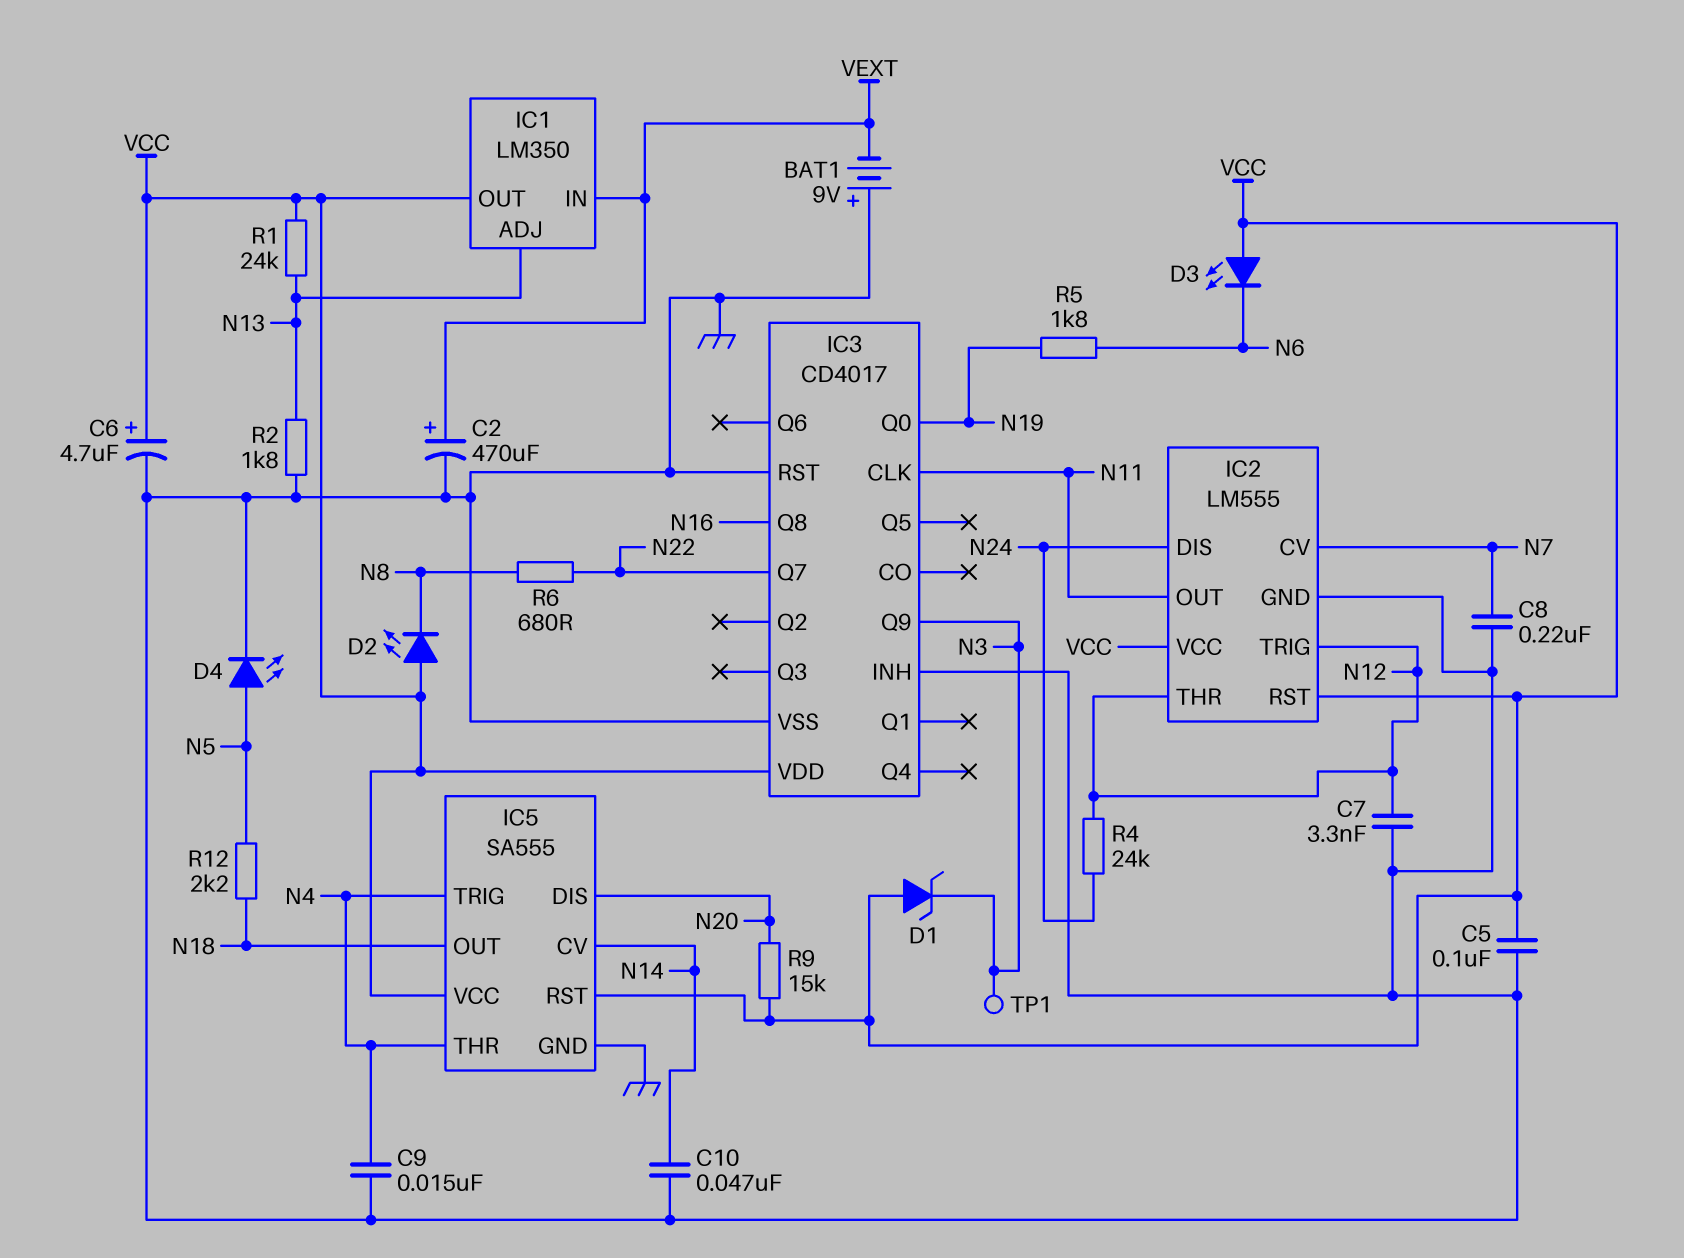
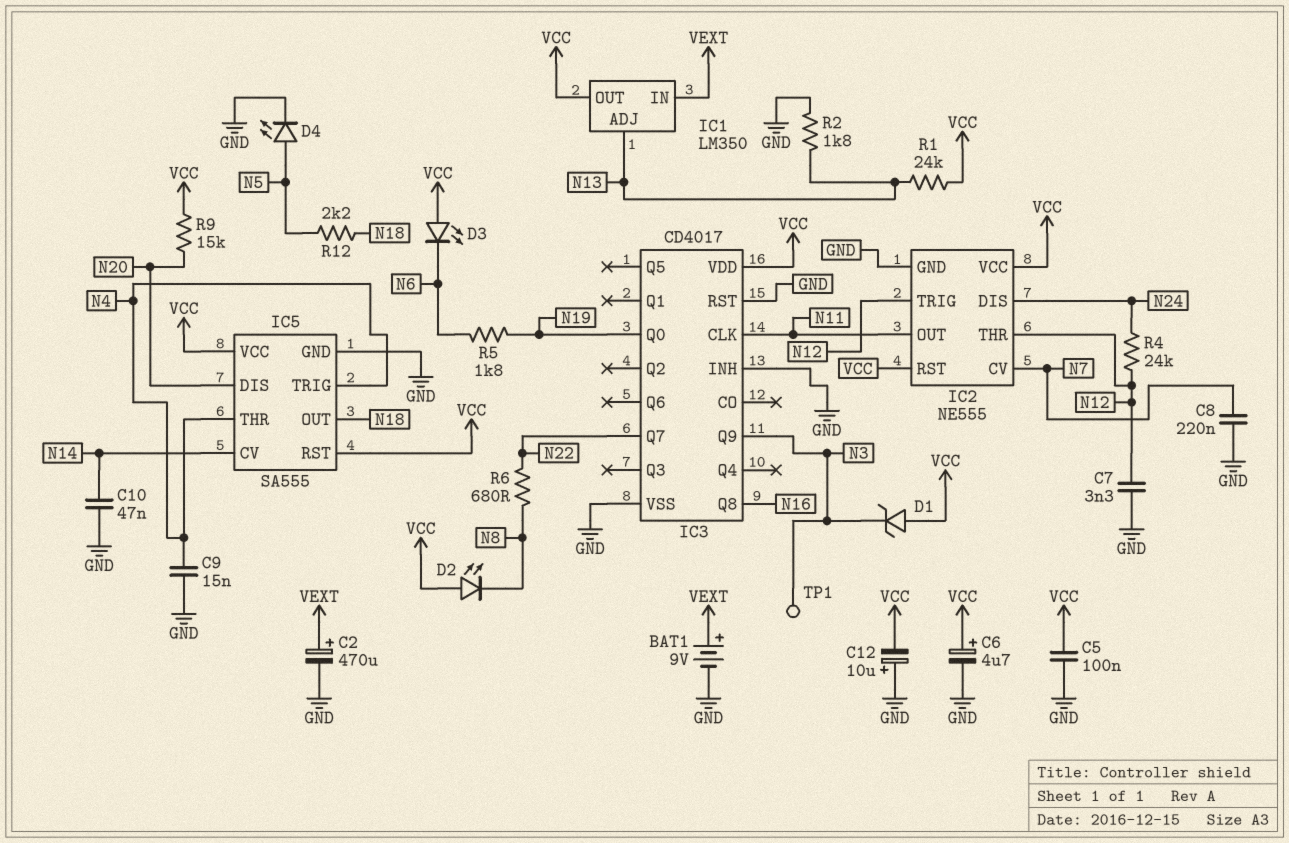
BAT1: 9V (plus GND, minus VEXT) -> 9V (plus VEXT, minus GND)
C12: none -> 10uF (plus GND, minus VCC)
IC2: LM555 -> NE555

